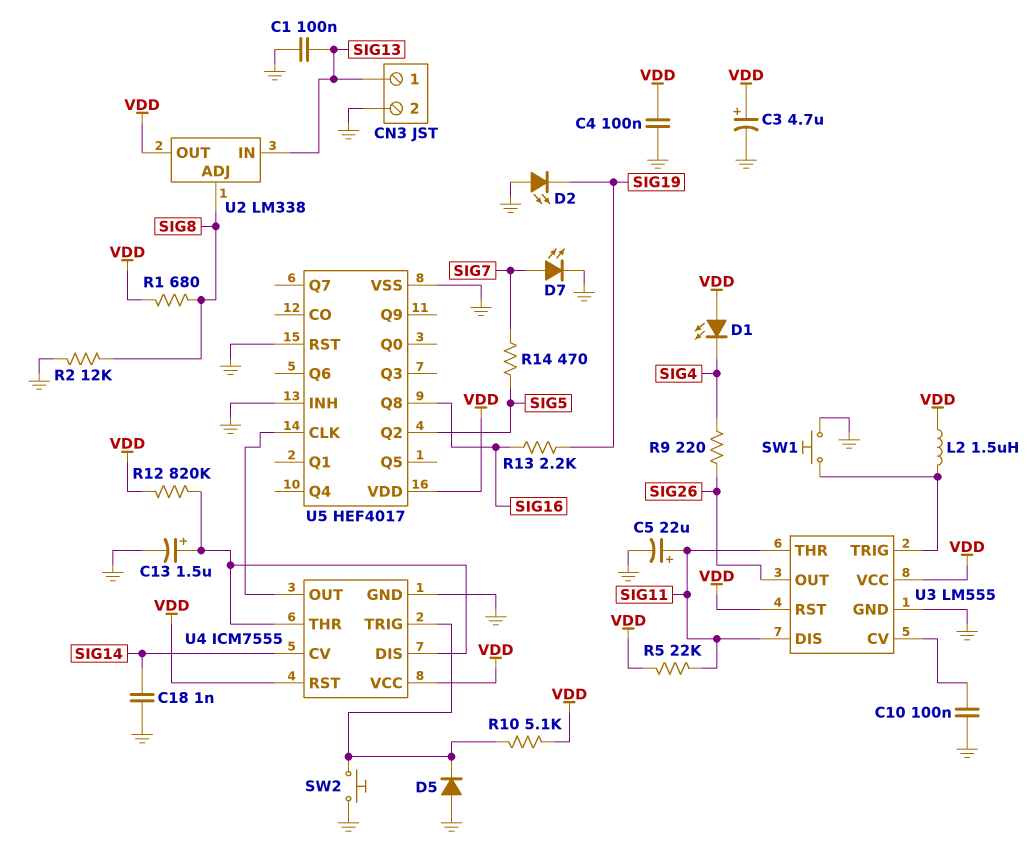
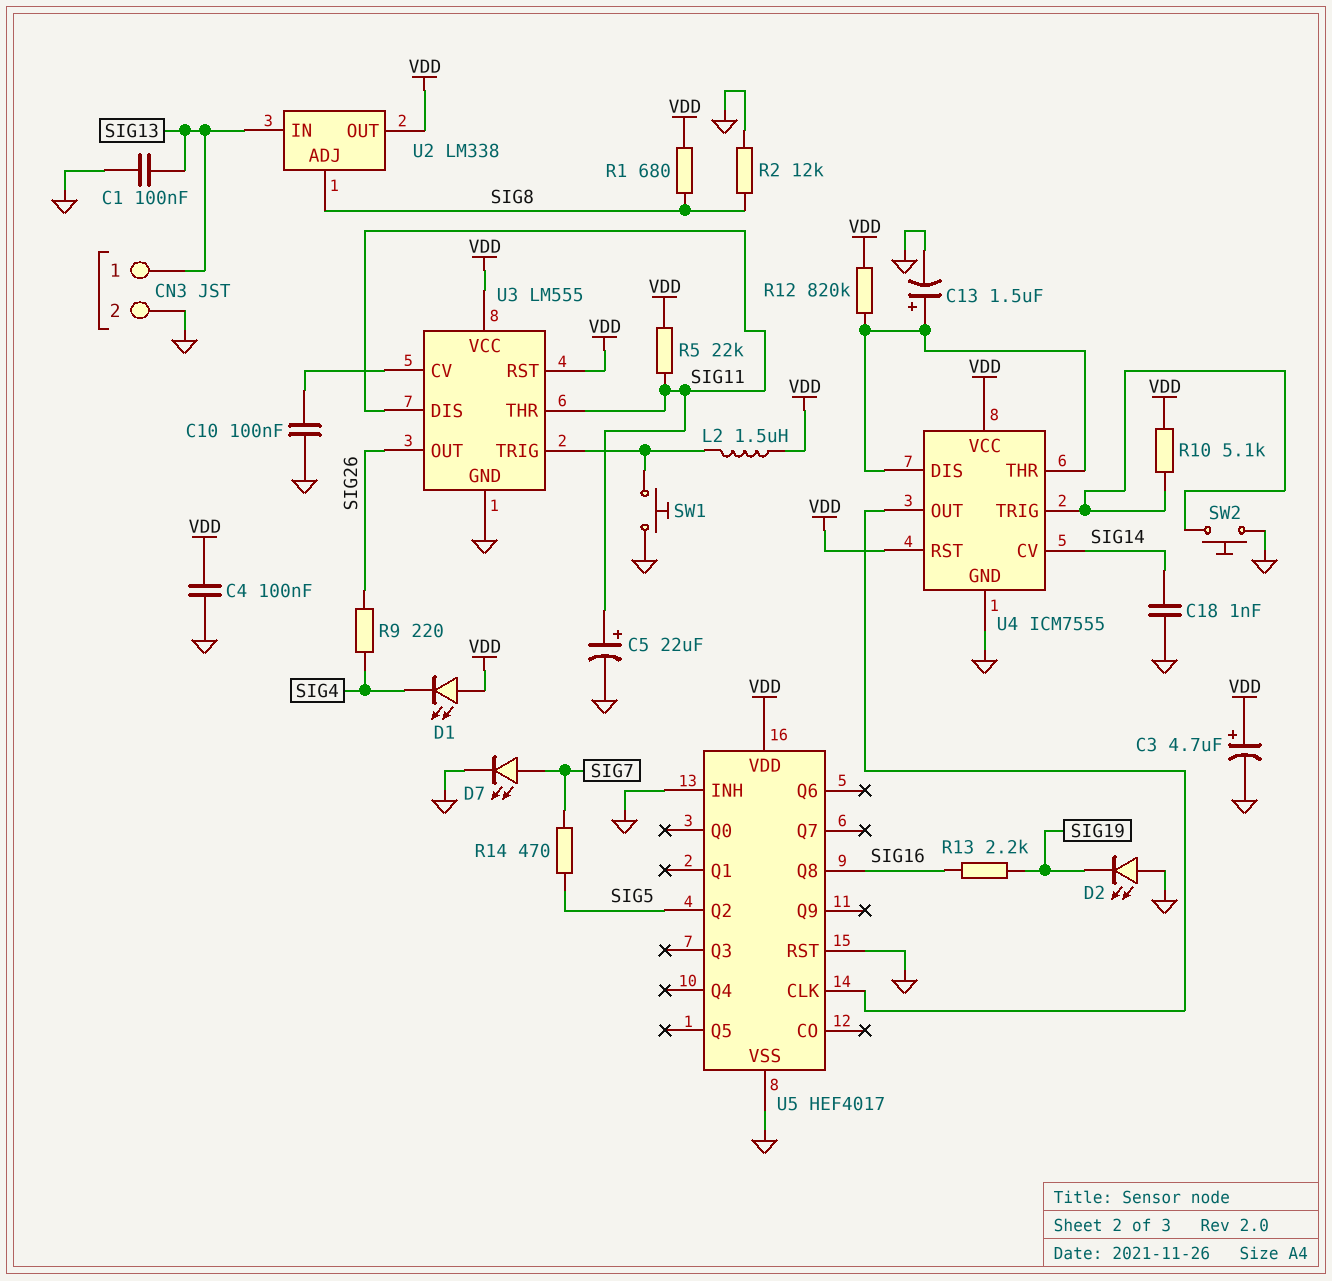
D5: diode (A GND, K U4/TRIG) -> none

